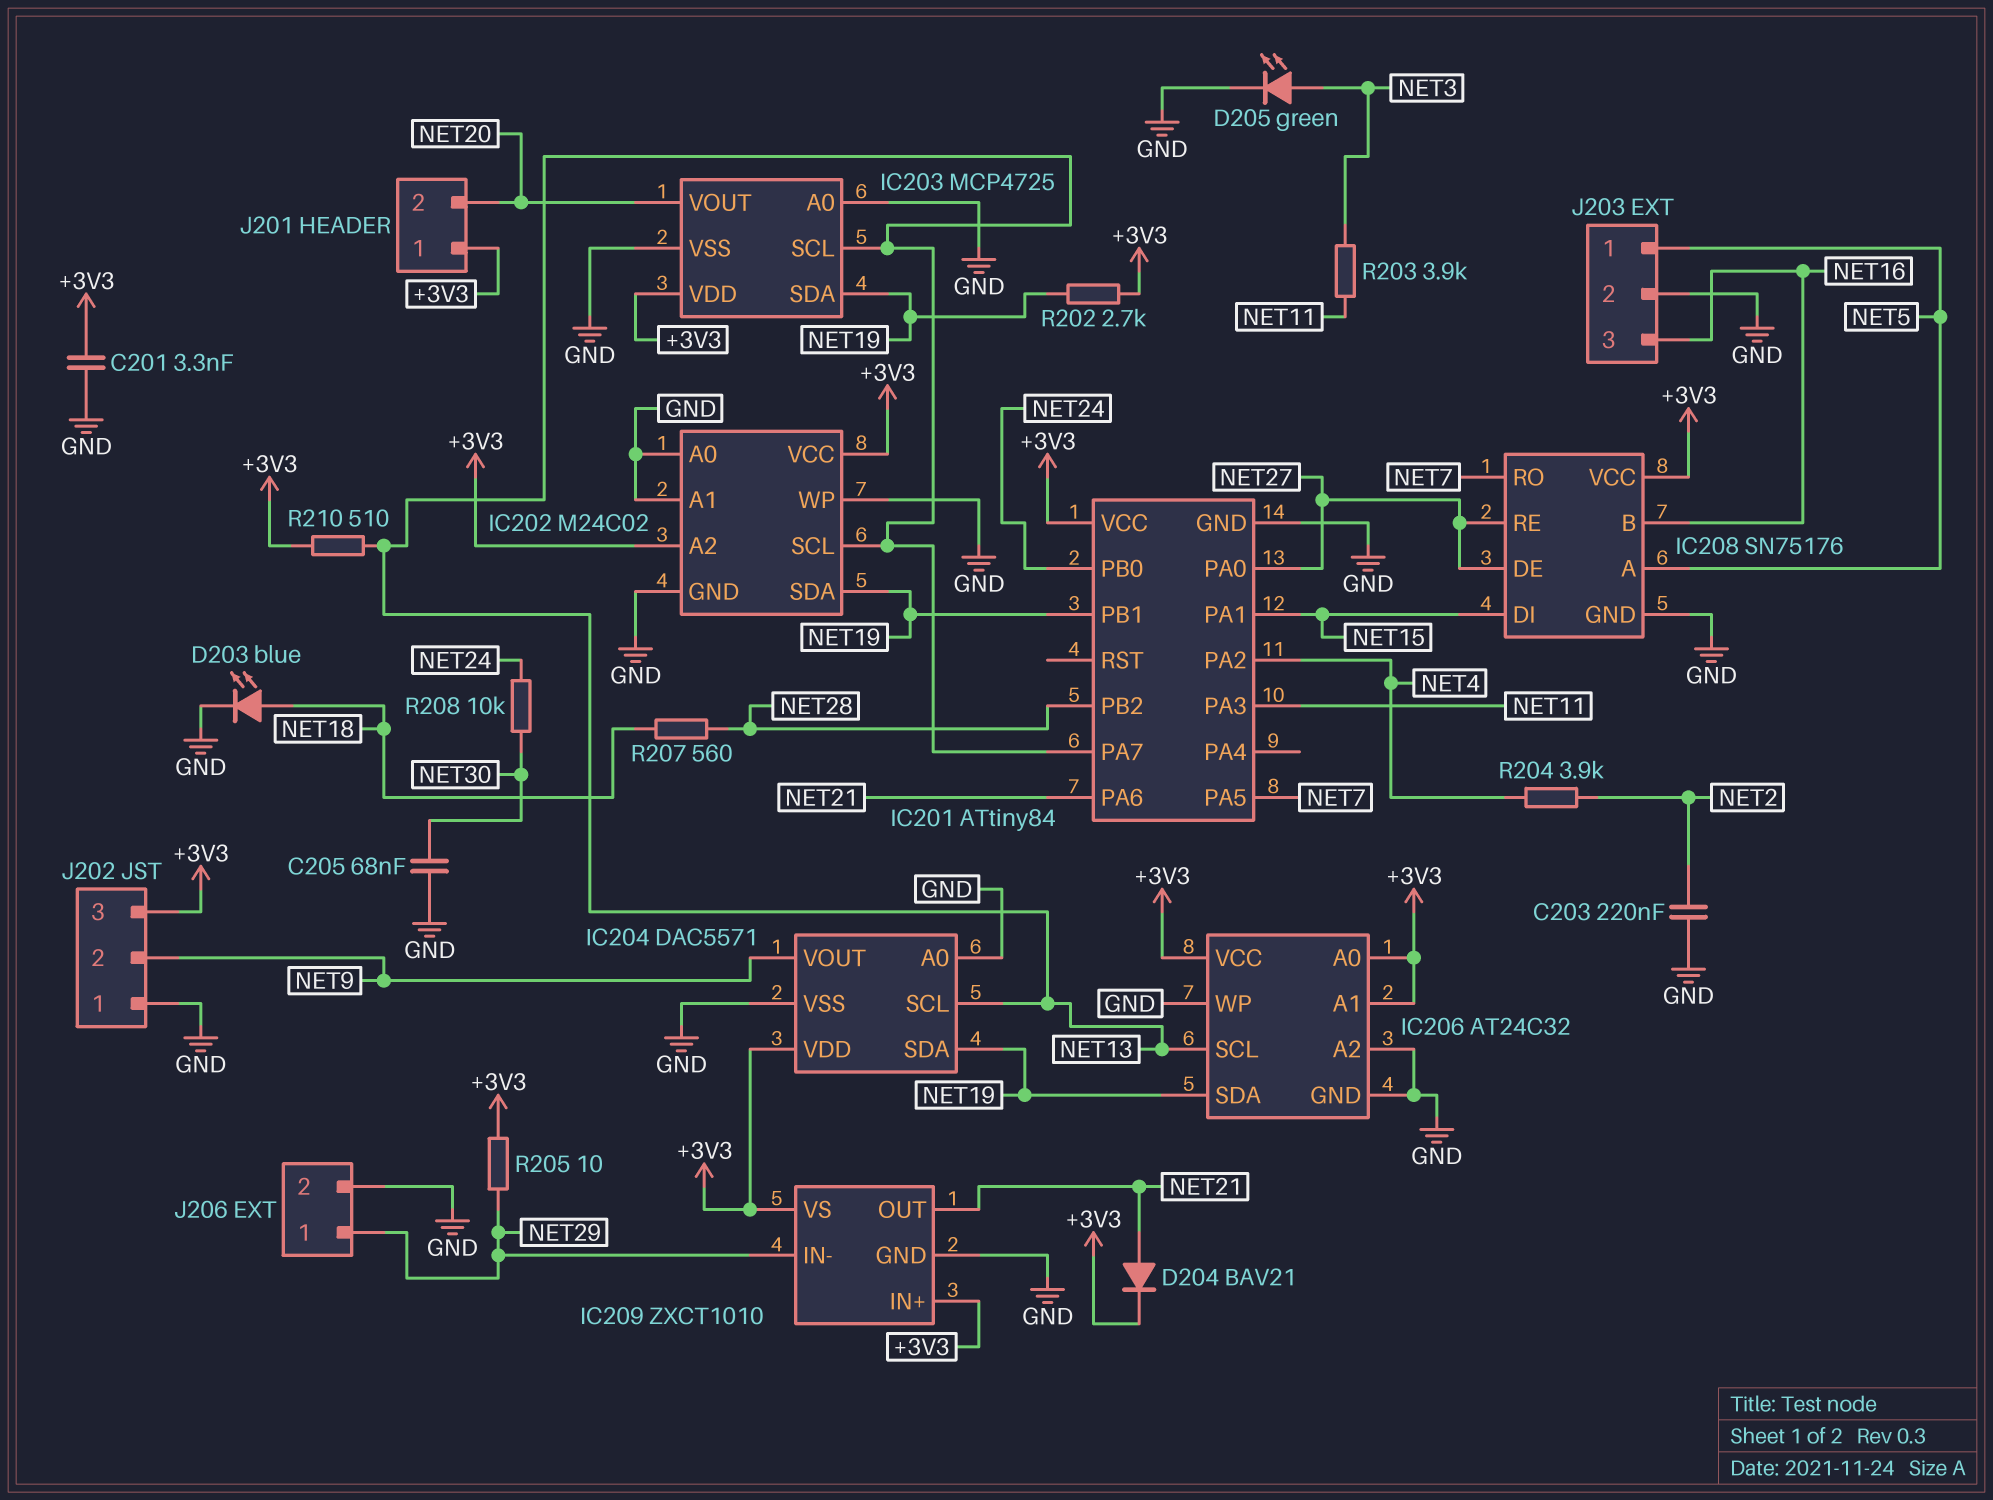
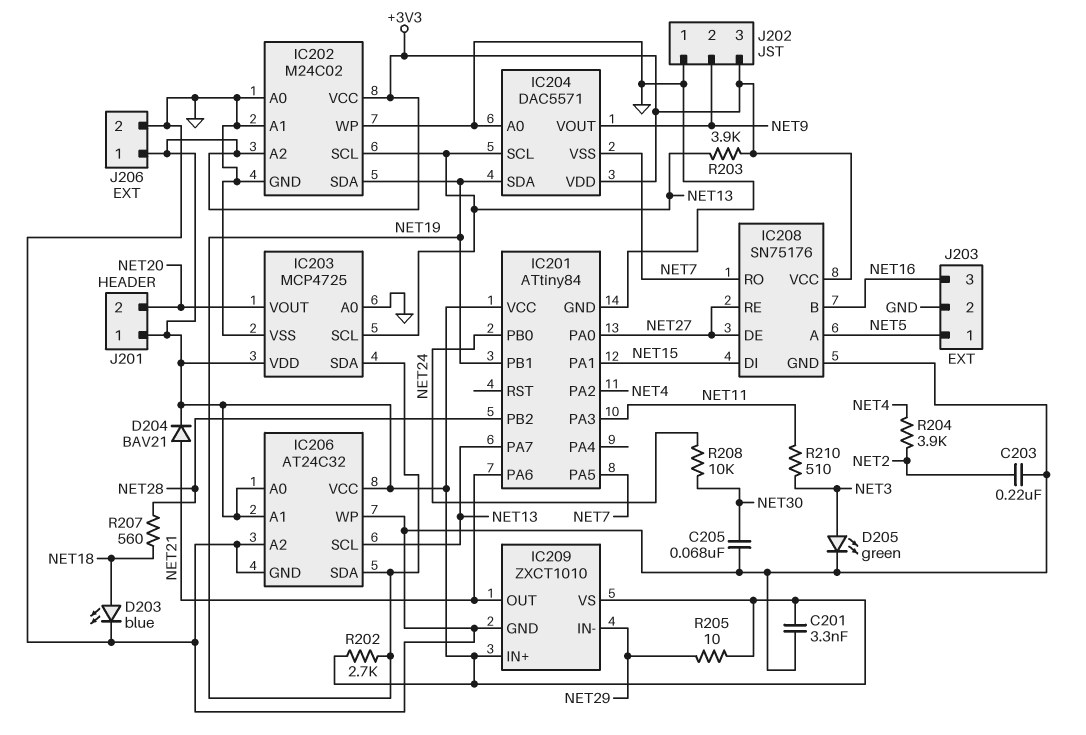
IC204 pin VSS: GND -> NET7
J206 pin 1: NET29 -> +3V3
R203: 3.9k (NET3, NET11) -> 3.9k (+3V3, NET13)
R210: 510 (+3V3, NET13) -> 510 (NET3, NET11)

